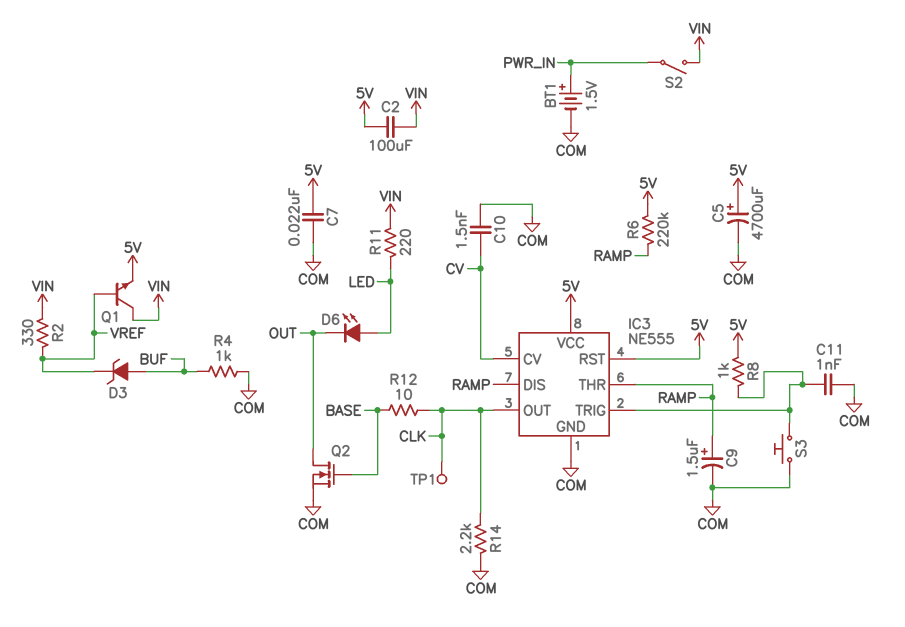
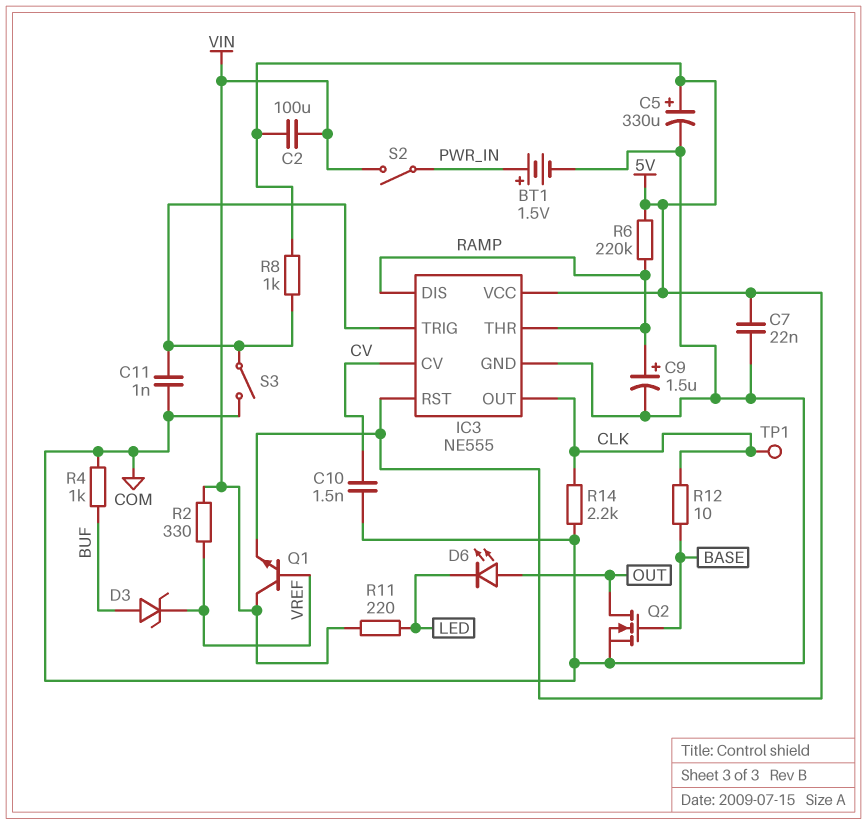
C5: 4700uF (plus 5V, minus COM) -> 330uF (plus 5V, minus COM)
D6: LED (A LED, K OUT) -> LED (A OUT, K LED)
S3: button (COM, IC3/TRIG) -> switch (COM, IC3/TRIG)

